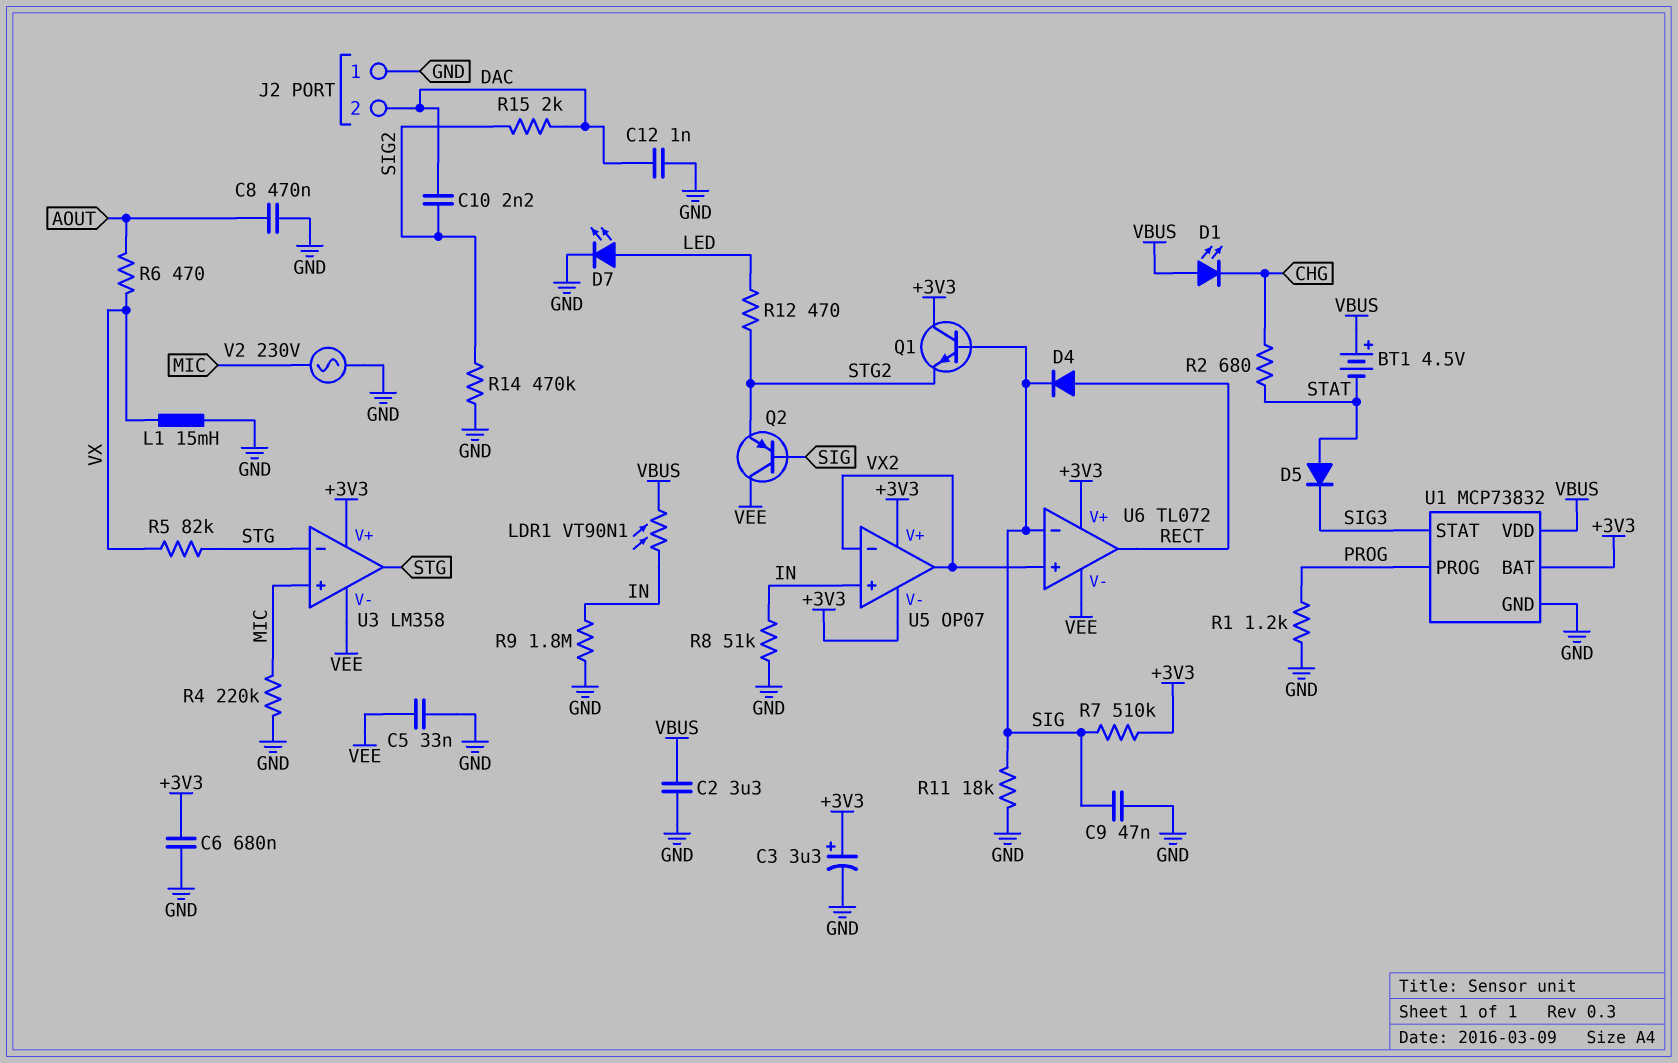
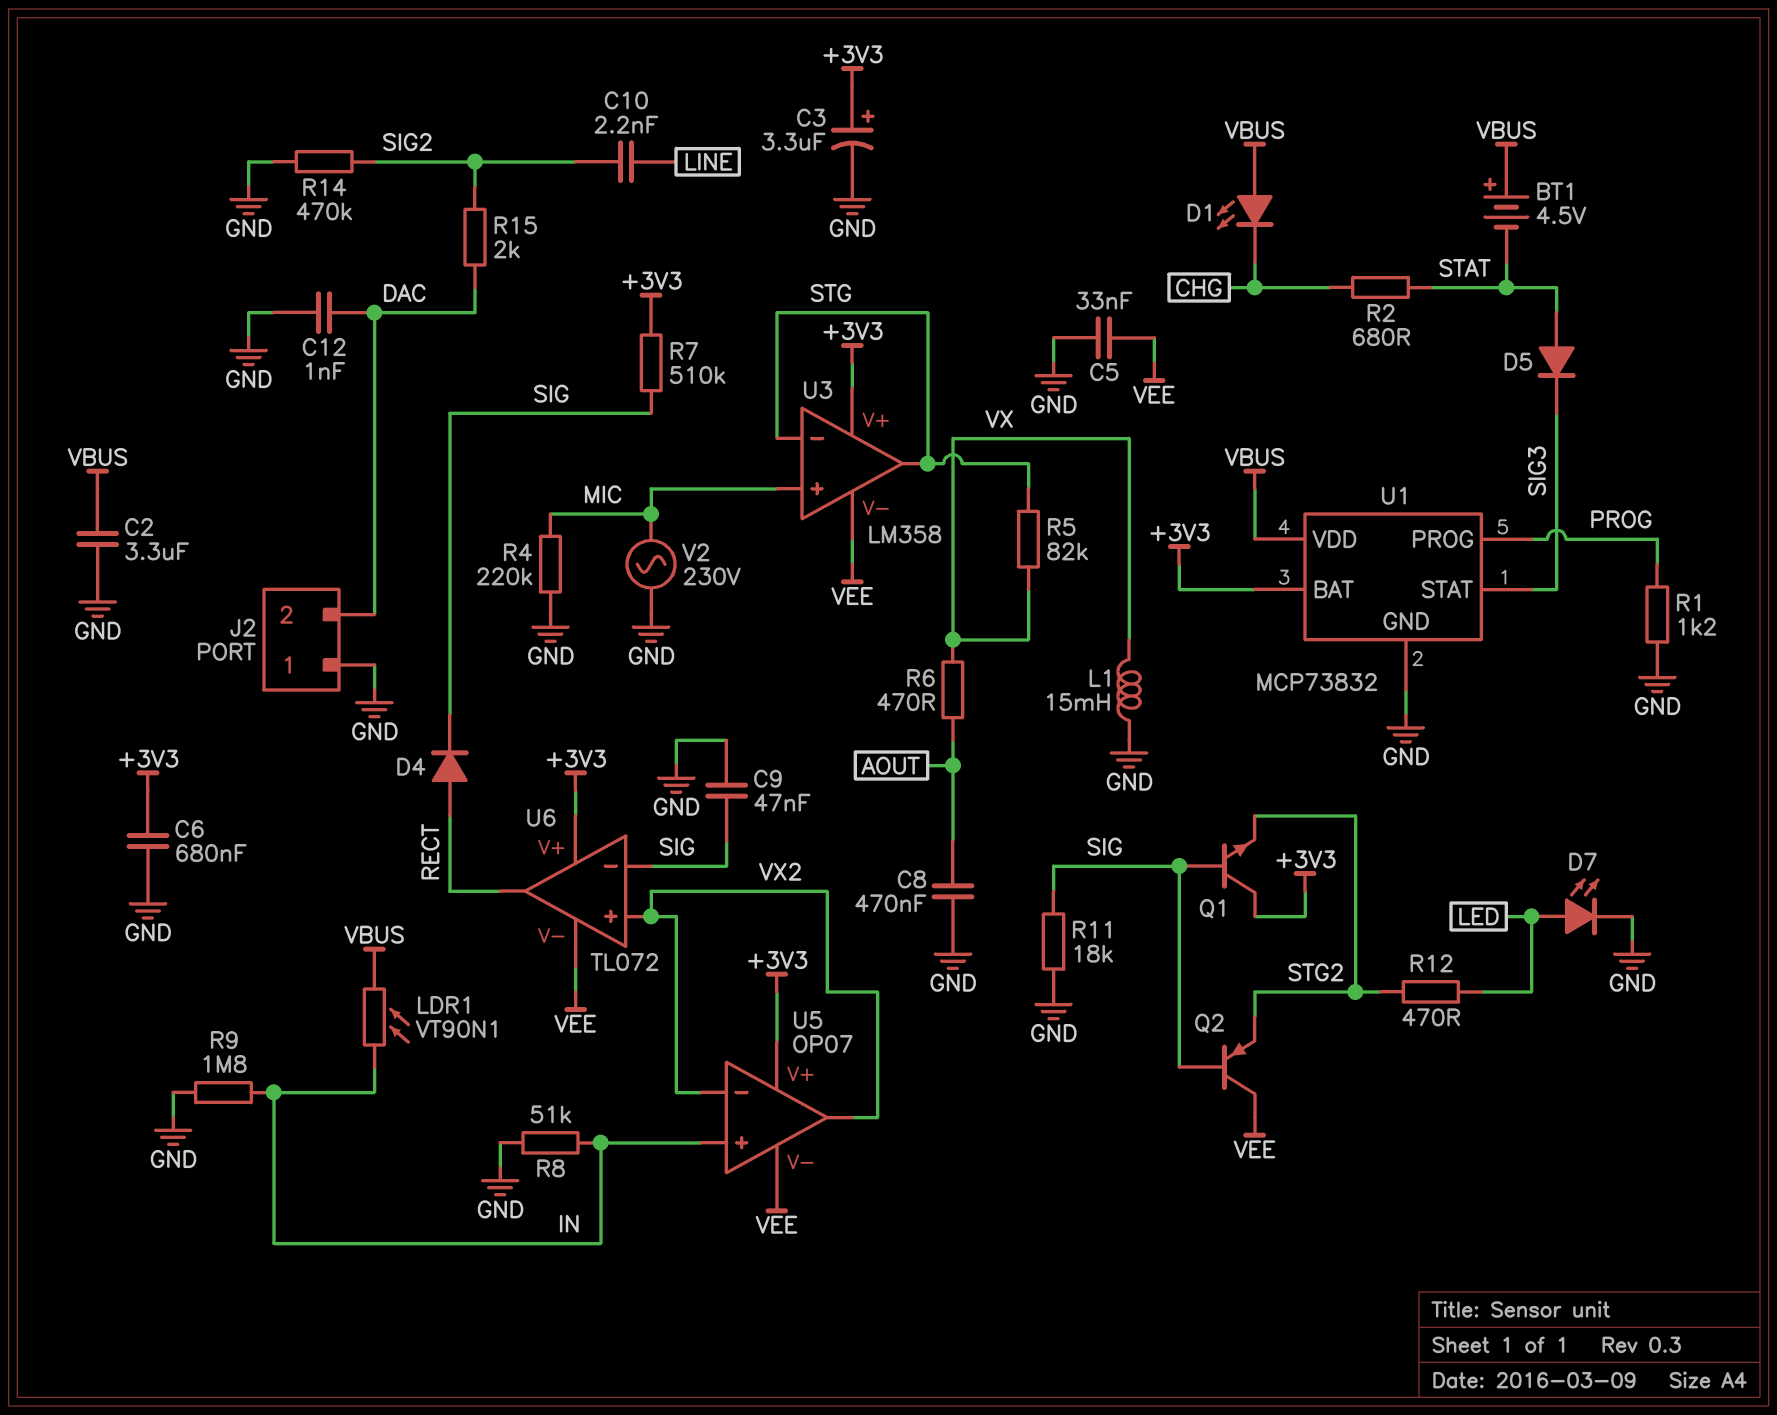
C10: 2.2nF (DAC, SIG2) -> 2.2nF (LINE, SIG2)
U5 pin V-: +3V3 -> VEE

